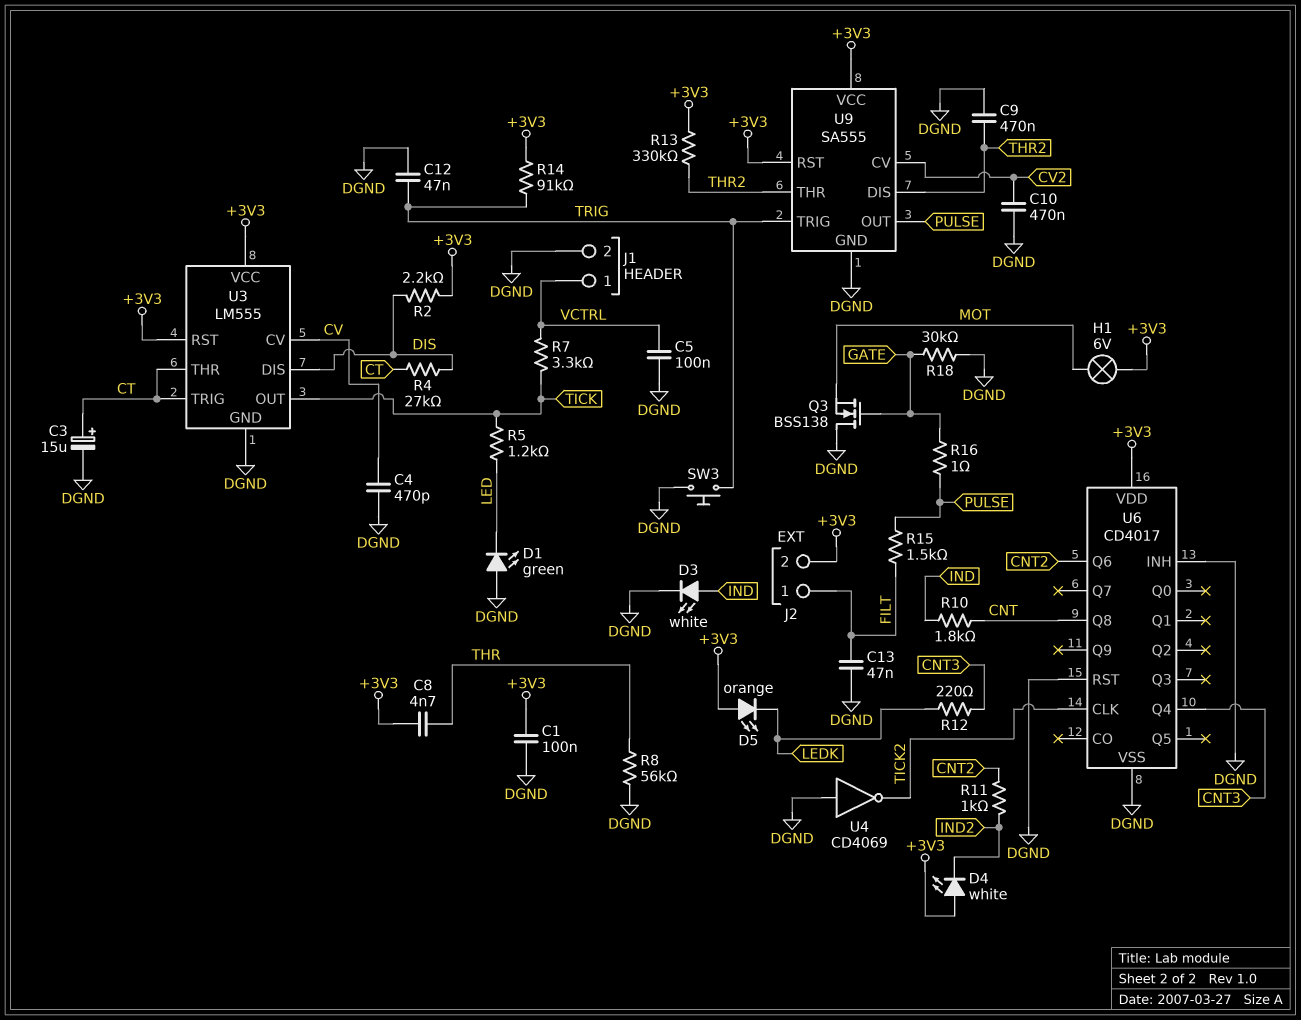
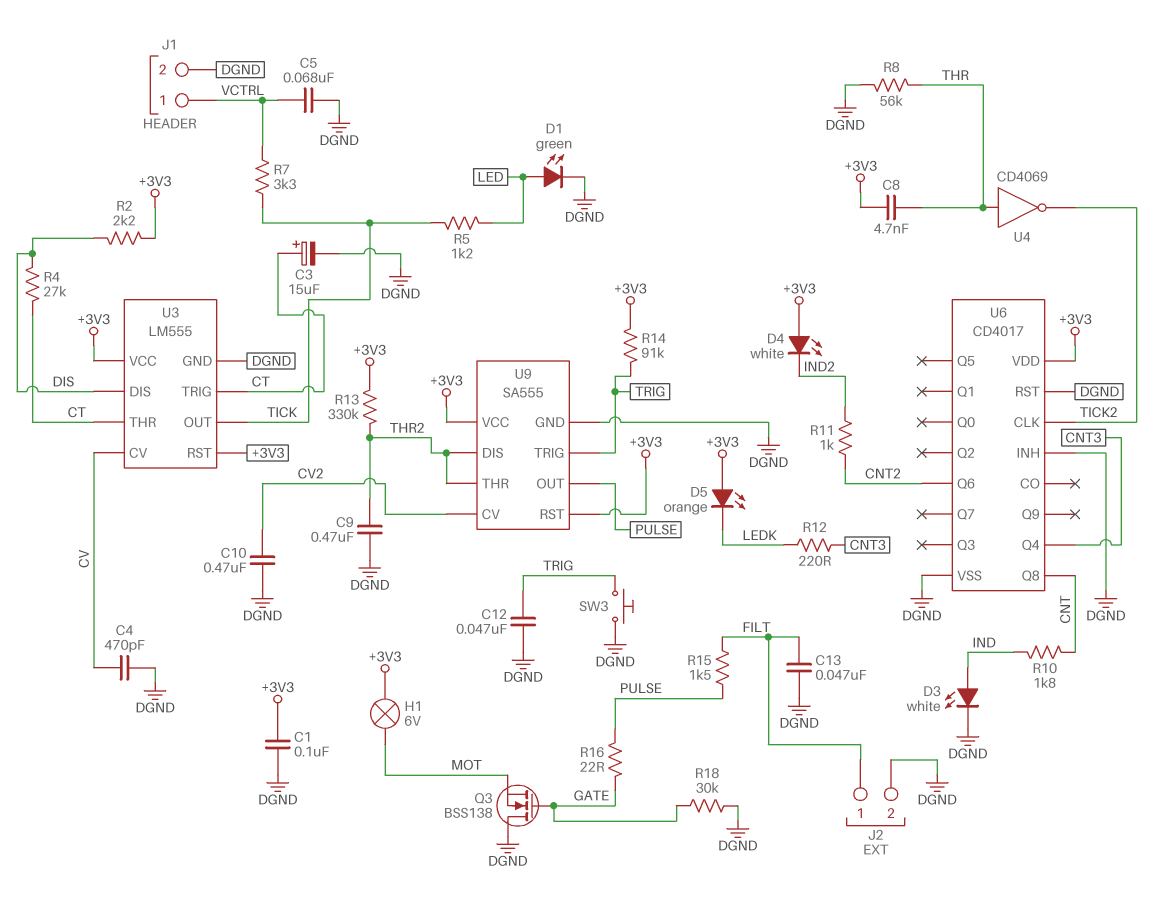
C5: 100nF (DGND, VCTRL) -> 68nF (DGND, VCTRL)
D1: LED green (A DGND, K LED) -> LED green (A LED, K DGND)
J2 pin 2: +3V3 -> DGND
R16: 1 (GATE, PULSE) -> 22 (GATE, PULSE)
U4: NOT CD4069 (in DGND, out TICK2) -> NOT CD4069 (in THR, out TICK2)

